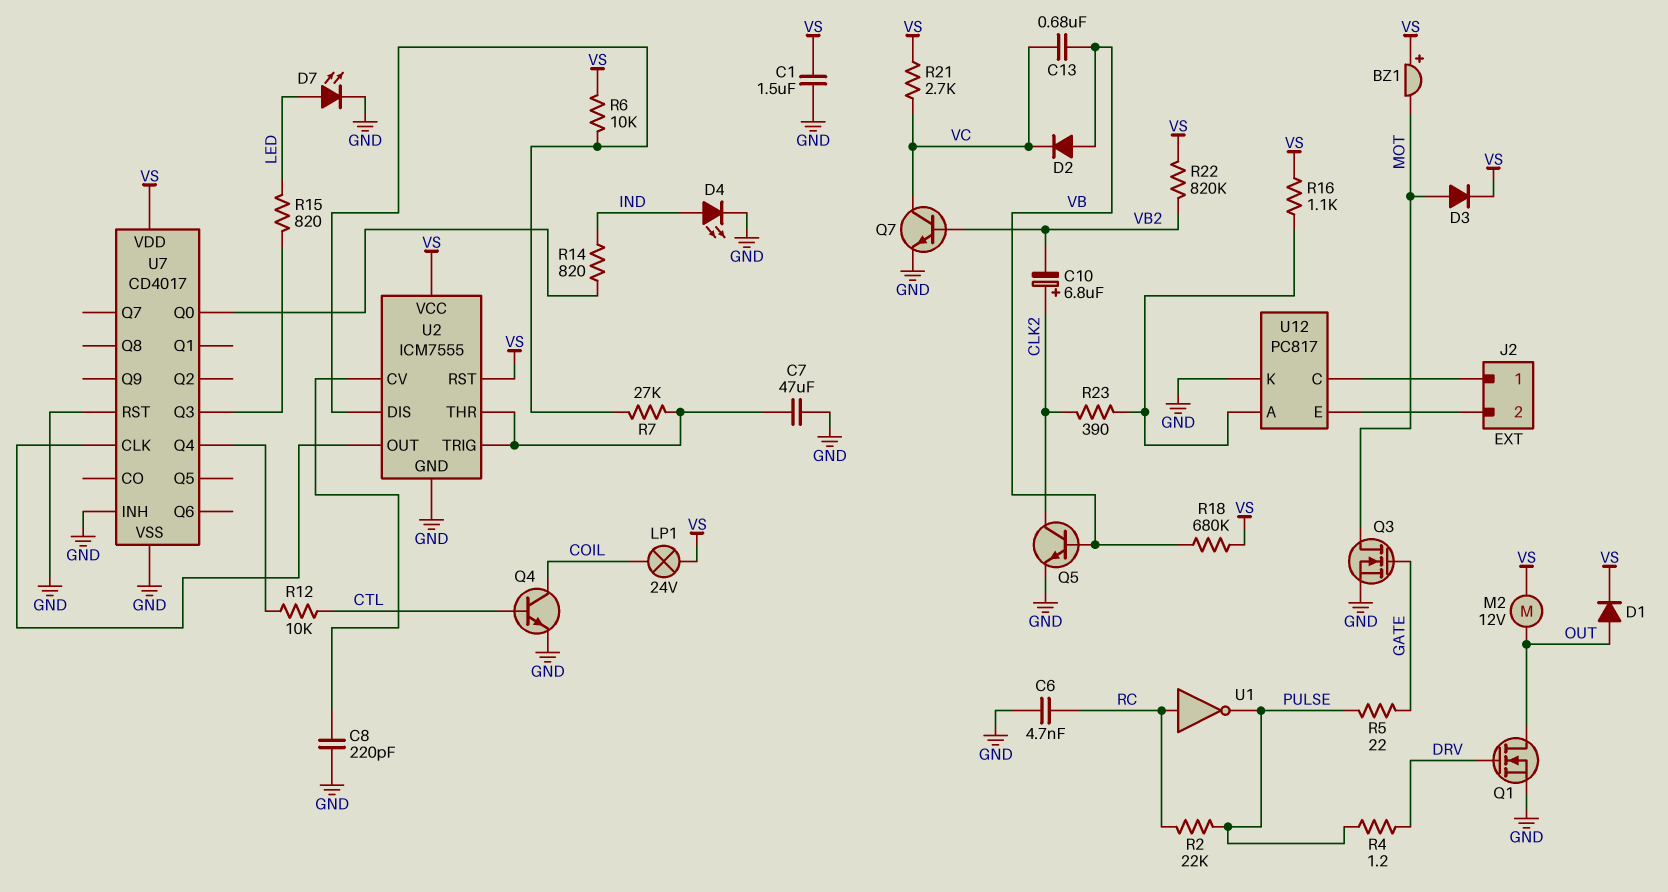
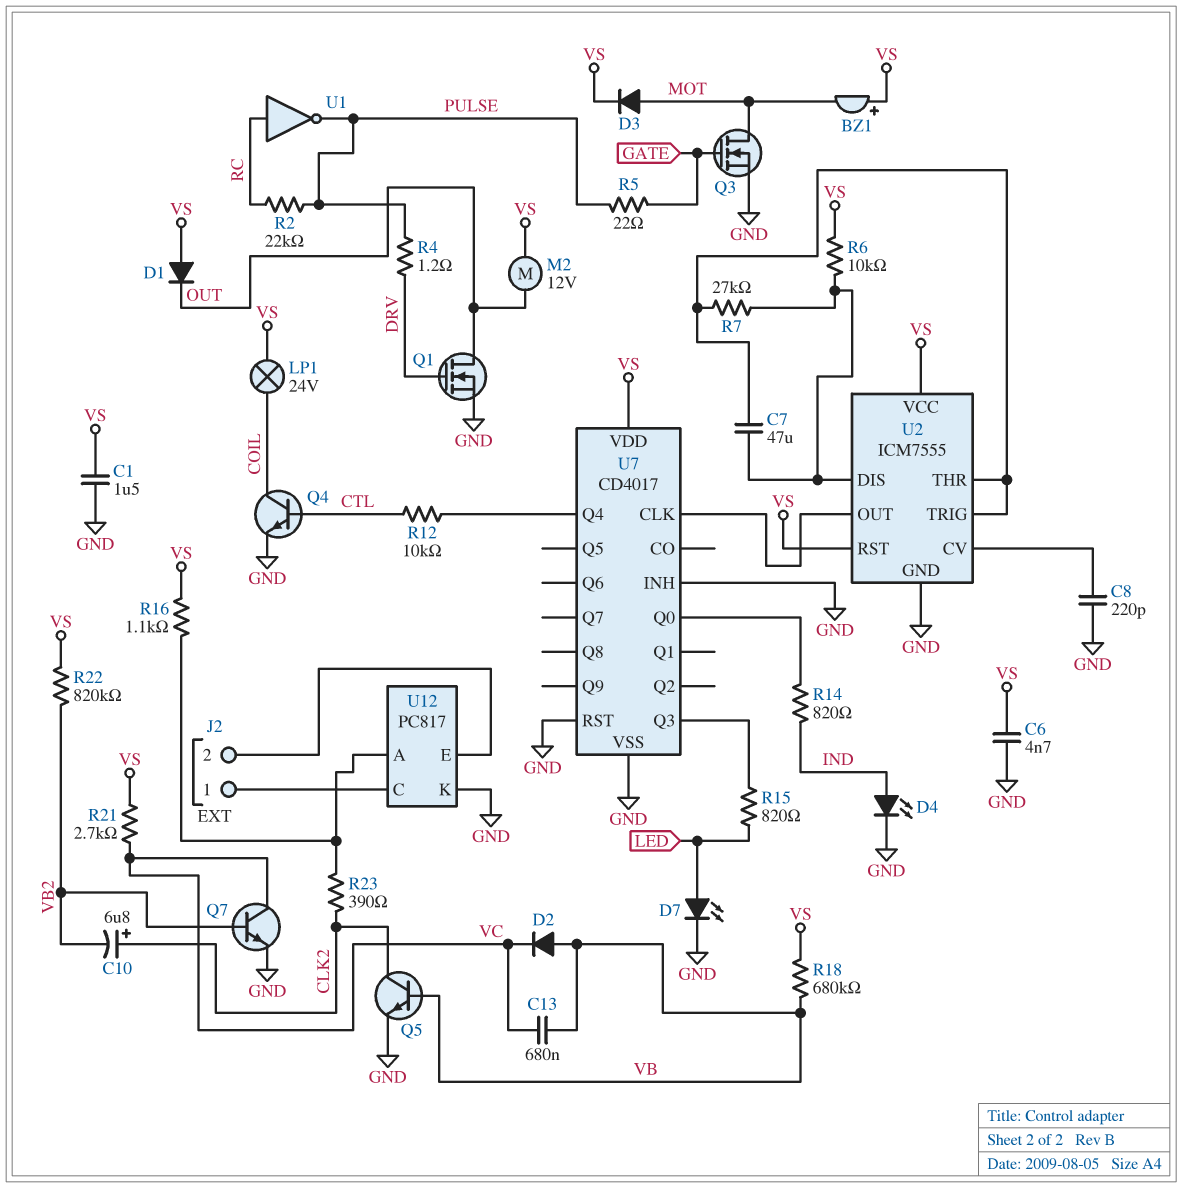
C6: 4.7nF (GND, RC) -> 4.7nF (GND, VS)
C7: 47uF (GND, U2/THR) -> 47uF (U2/DIS, U2/THR)
D1: diode (A OUT, K VS) -> diode (A VS, K OUT)

